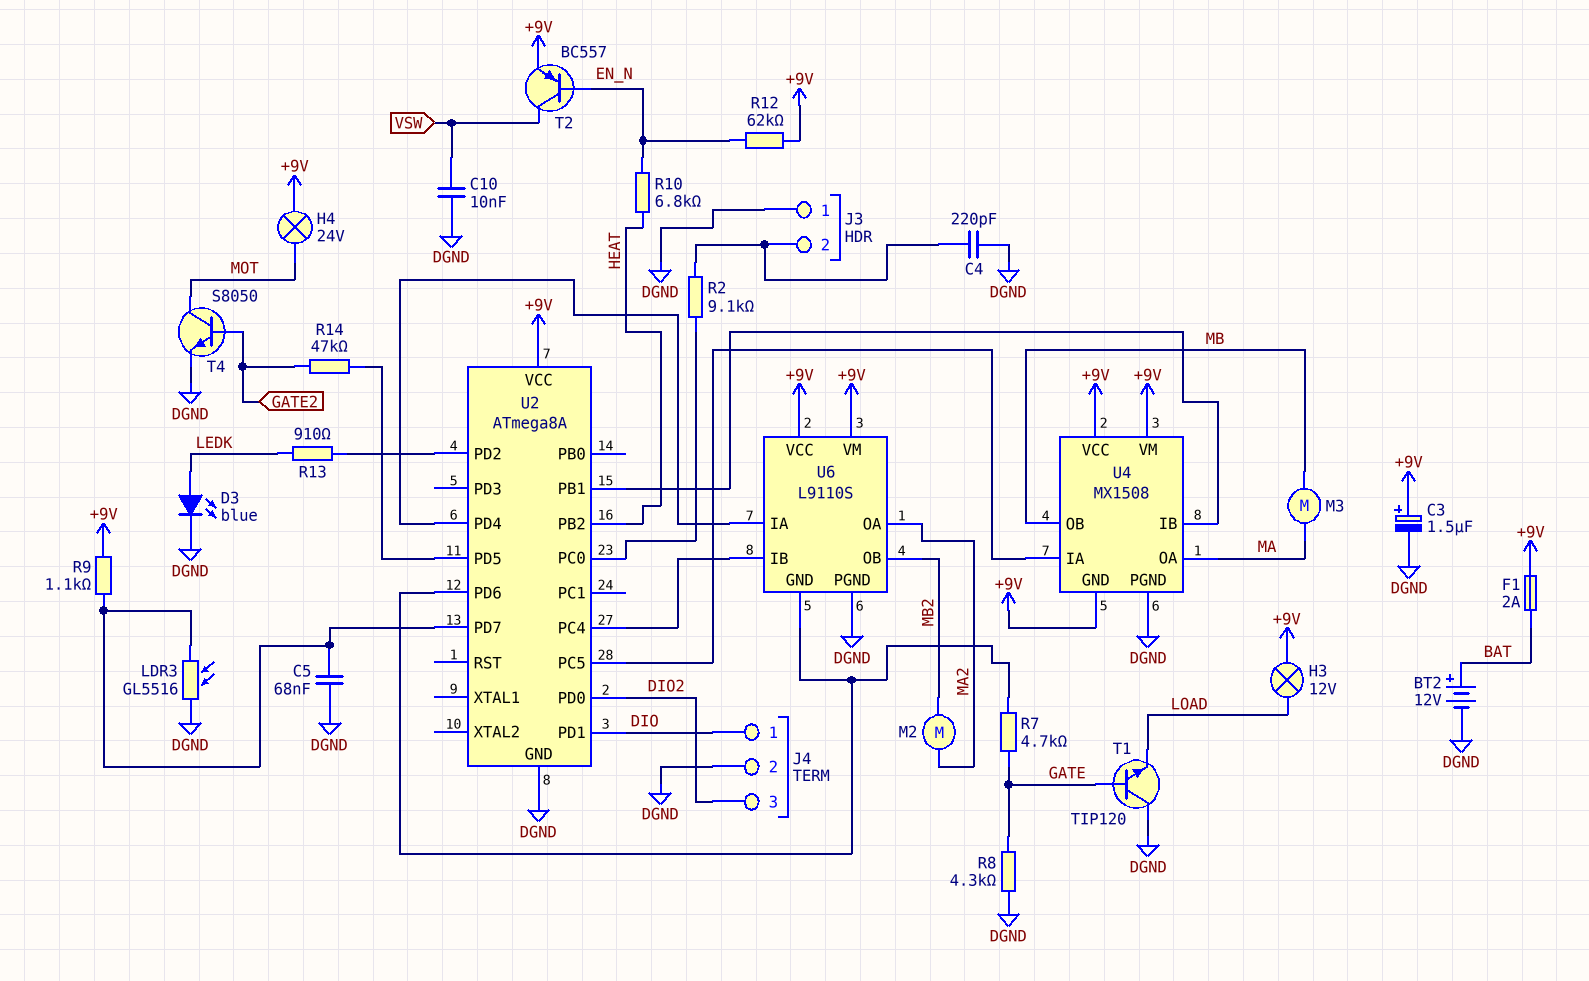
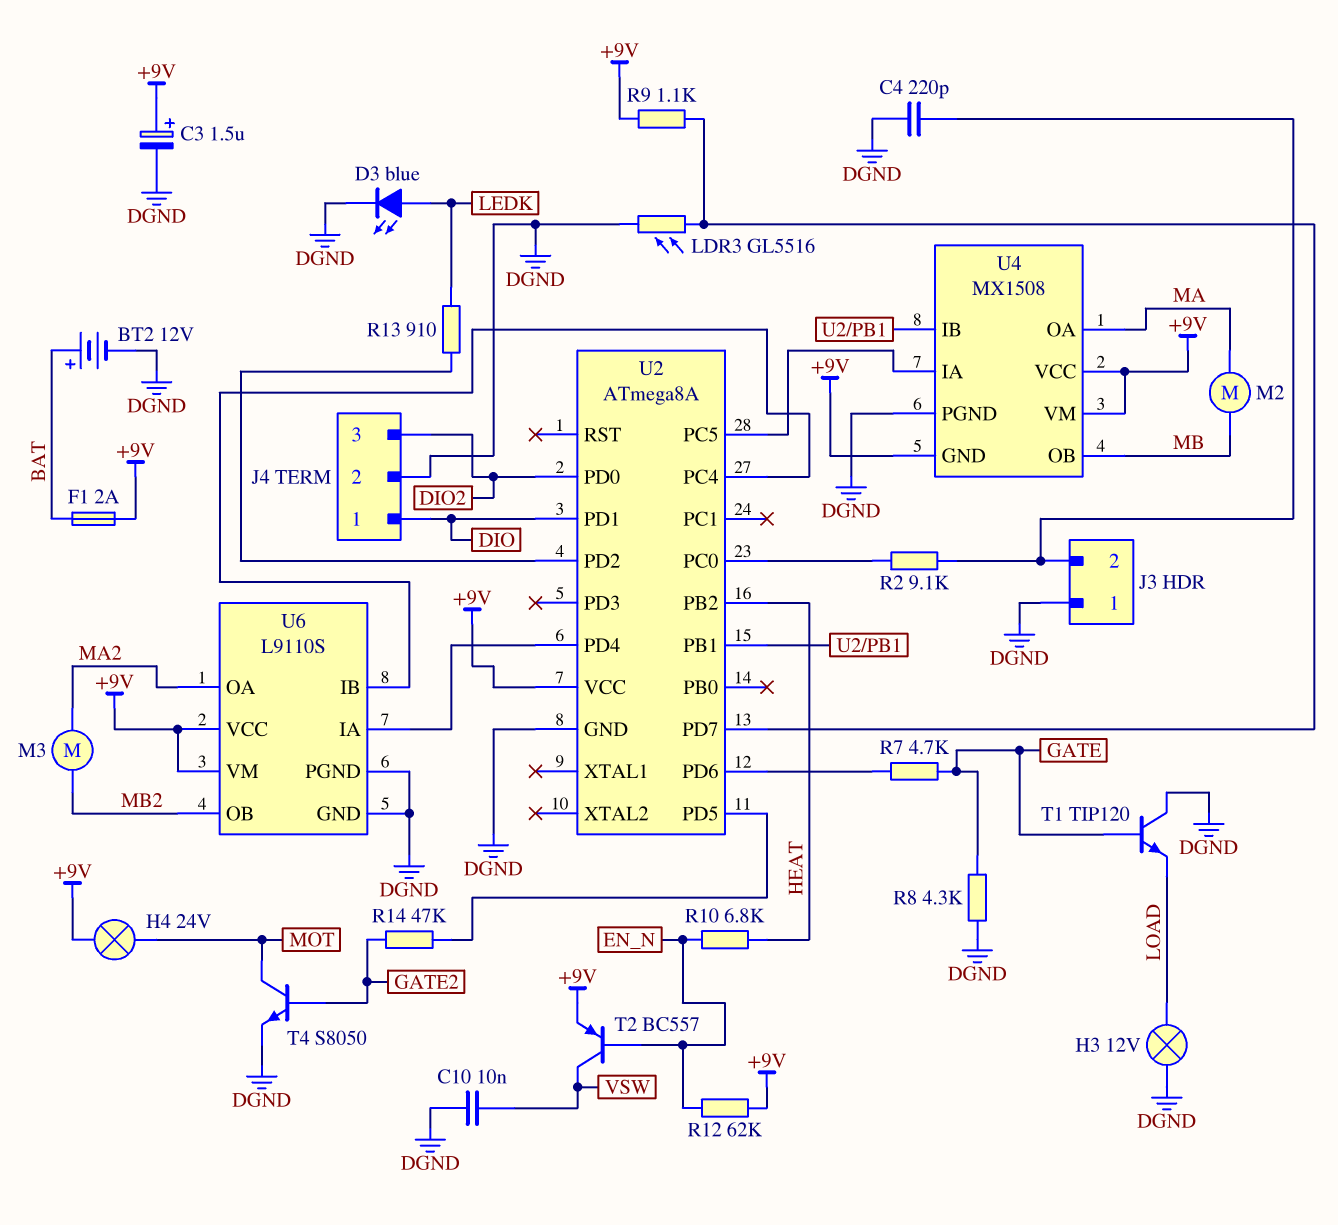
C5: 68nF (DGND, U2/PD7) -> none
H3: lamp 12V (+9V, LOAD) -> lamp 12V (DGND, LOAD)
M2: motor (MA2, MB2) -> motor (MA, MB)
M3: motor (MA, MB) -> motor (MA2, MB2)
U6 pin GND: U2/PD6 -> DGND

